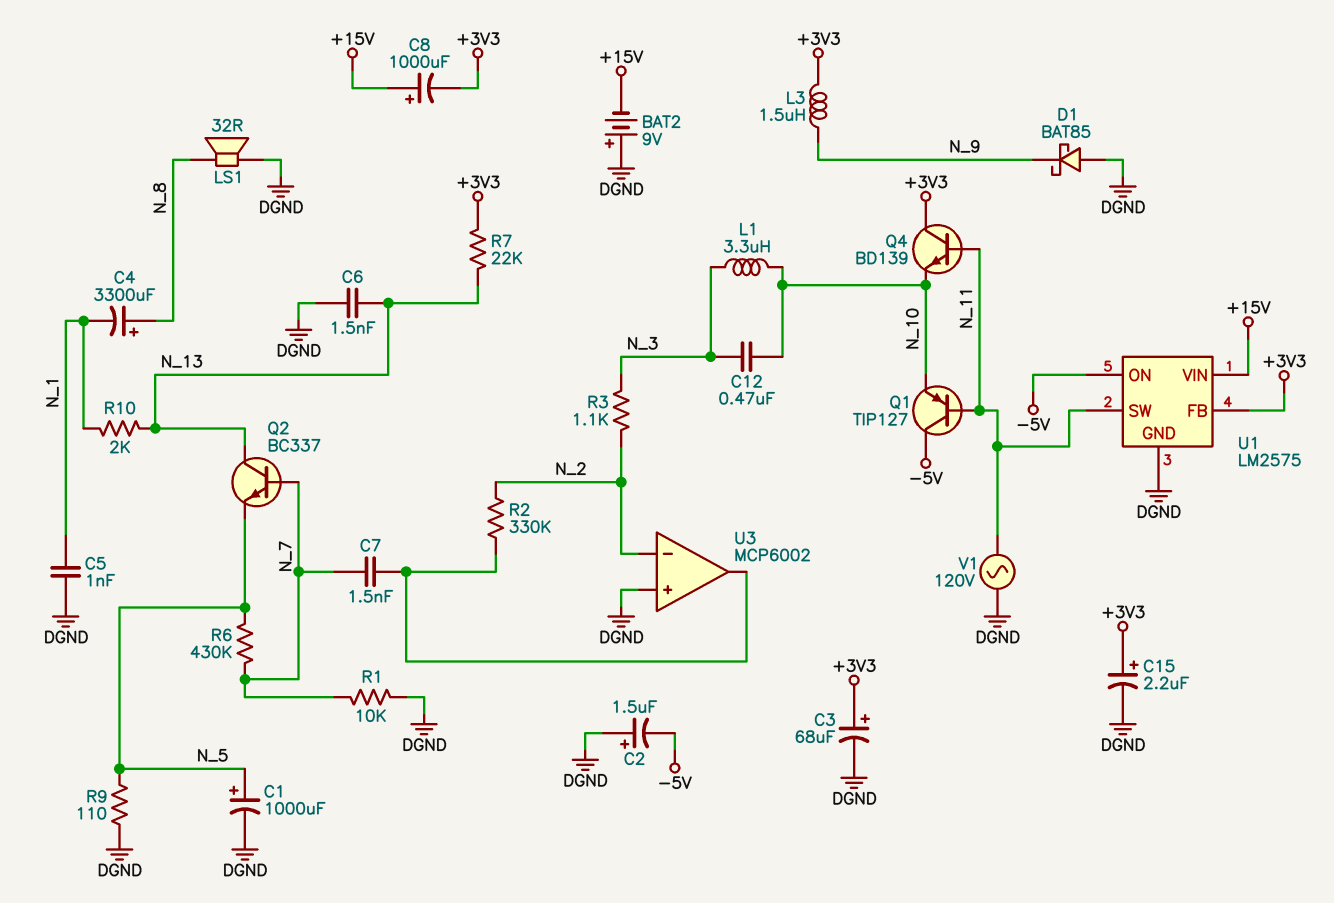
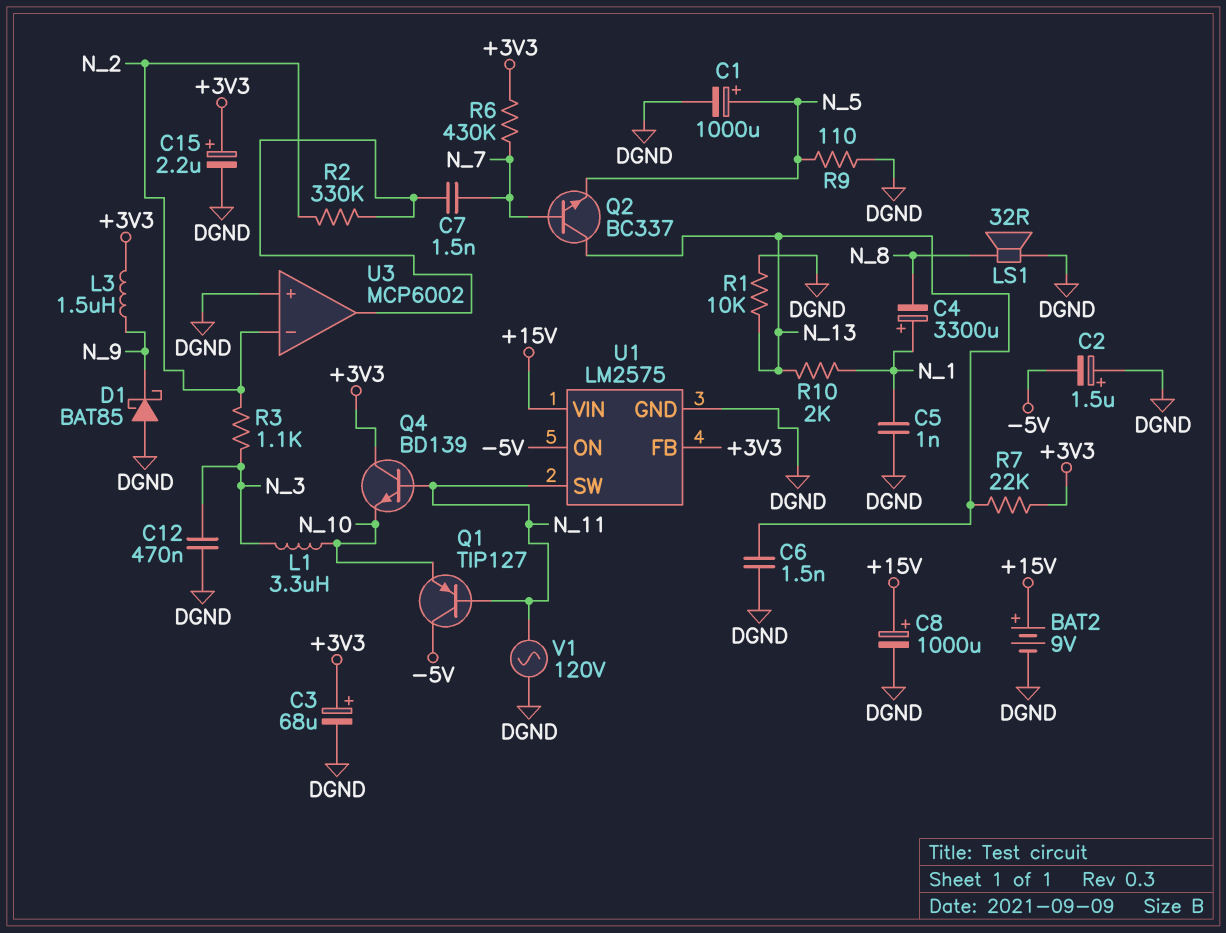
BAT2: 9V (plus DGND, minus +15V) -> 9V (plus +15V, minus DGND)
C4: 3300uF (plus N_8, minus N_1) -> 3300uF (plus N_1, minus N_8)
C8: 1000uF (plus +15V, minus +3V3) -> 1000uF (plus +15V, minus DGND)
C12: 470nF (N_3, N_10) -> 470nF (DGND, N_3)
R1: 10k (DGND, N_7) -> 10k (DGND, N_13)
R6: 430k (N_5, N_7) -> 430k (+3V3, N_7)

